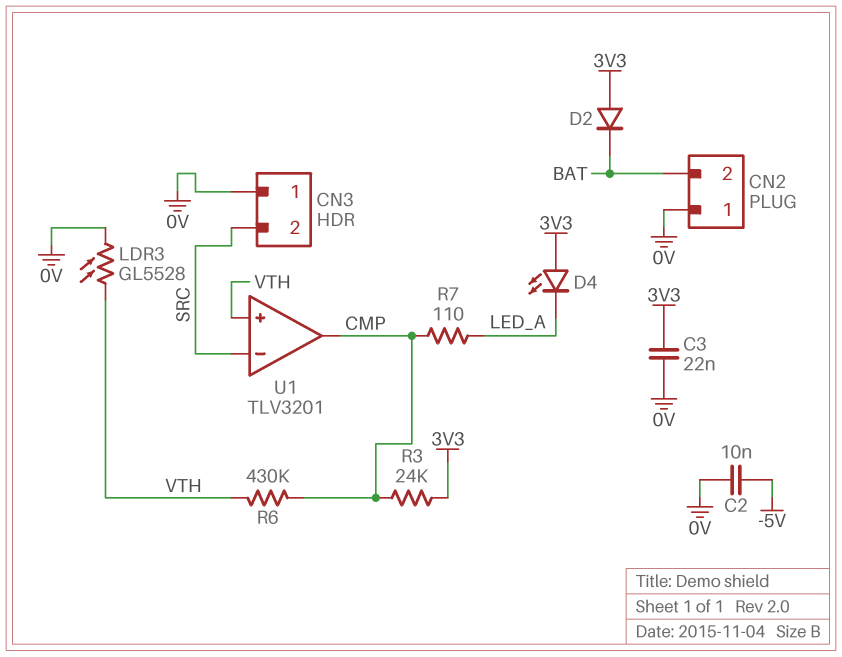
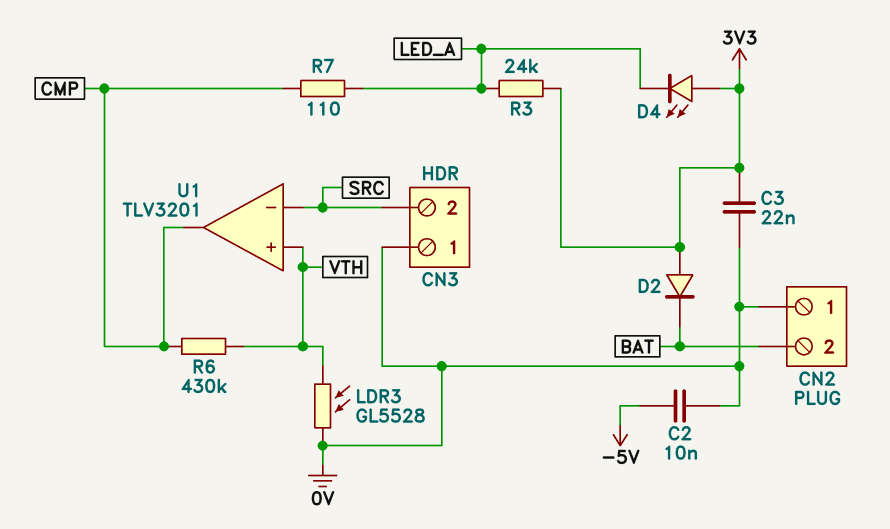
R3: 24k (3V3, CMP) -> 24k (3V3, LED_A)

